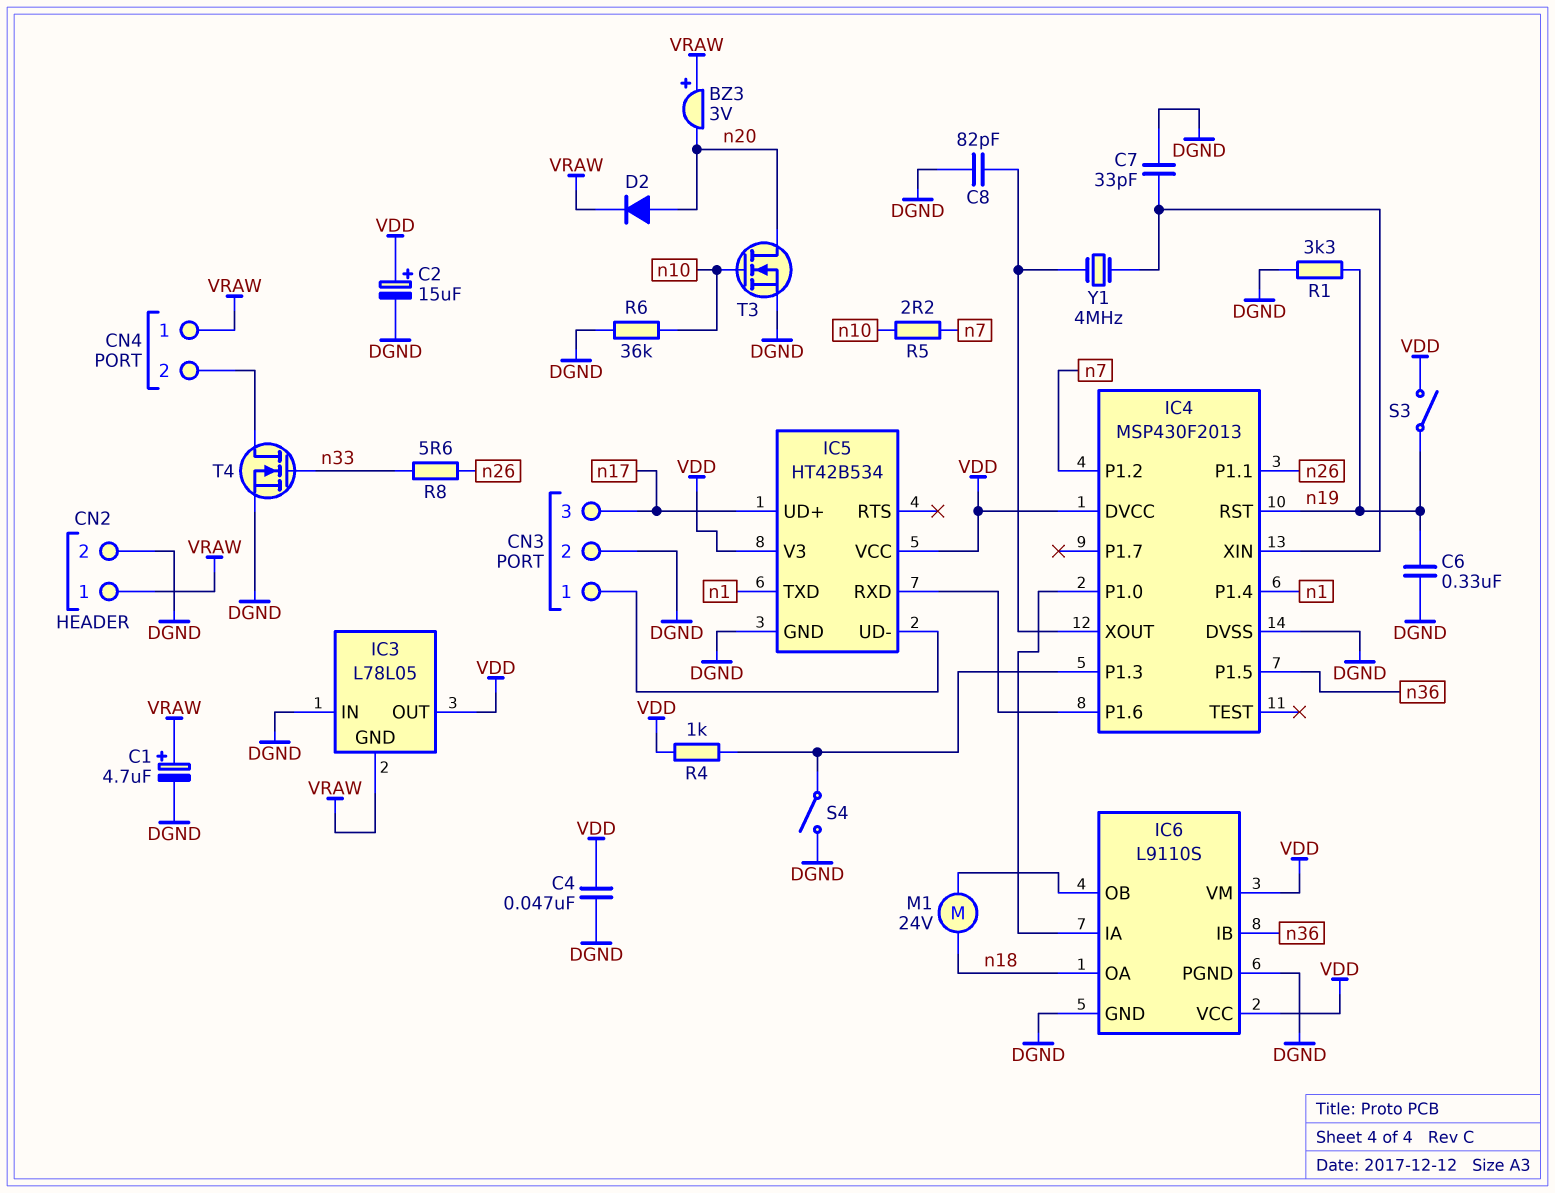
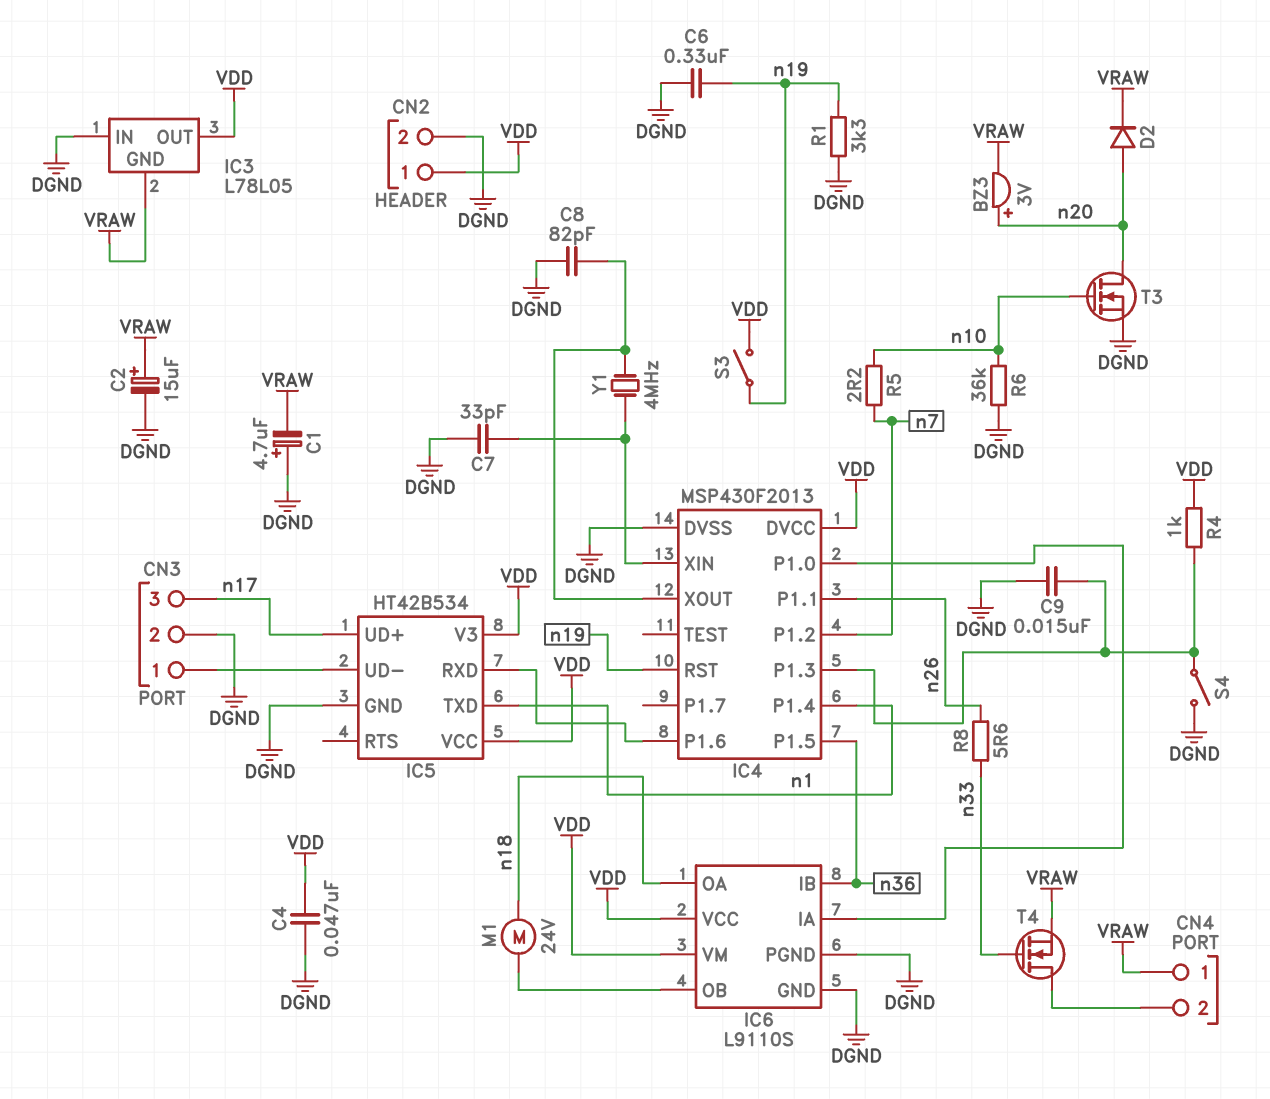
BZ3: buzzer 3V (plus VRAW, minus n20) -> buzzer 3V (plus n20, minus VRAW)
C1: 4.7uF (plus VRAW, minus DGND) -> 4.7uF (plus DGND, minus VRAW)
C2: 15uF (plus VDD, minus DGND) -> 15uF (plus VRAW, minus DGND)
C9: none -> 15nF (DGND, IC4/P1.3)
CN2 pin 1: VRAW -> VDD
T4: NMOS (G n33, D CN4/2, S DGND) -> NMOS (G n33, D CN4/2, S VRAW)

